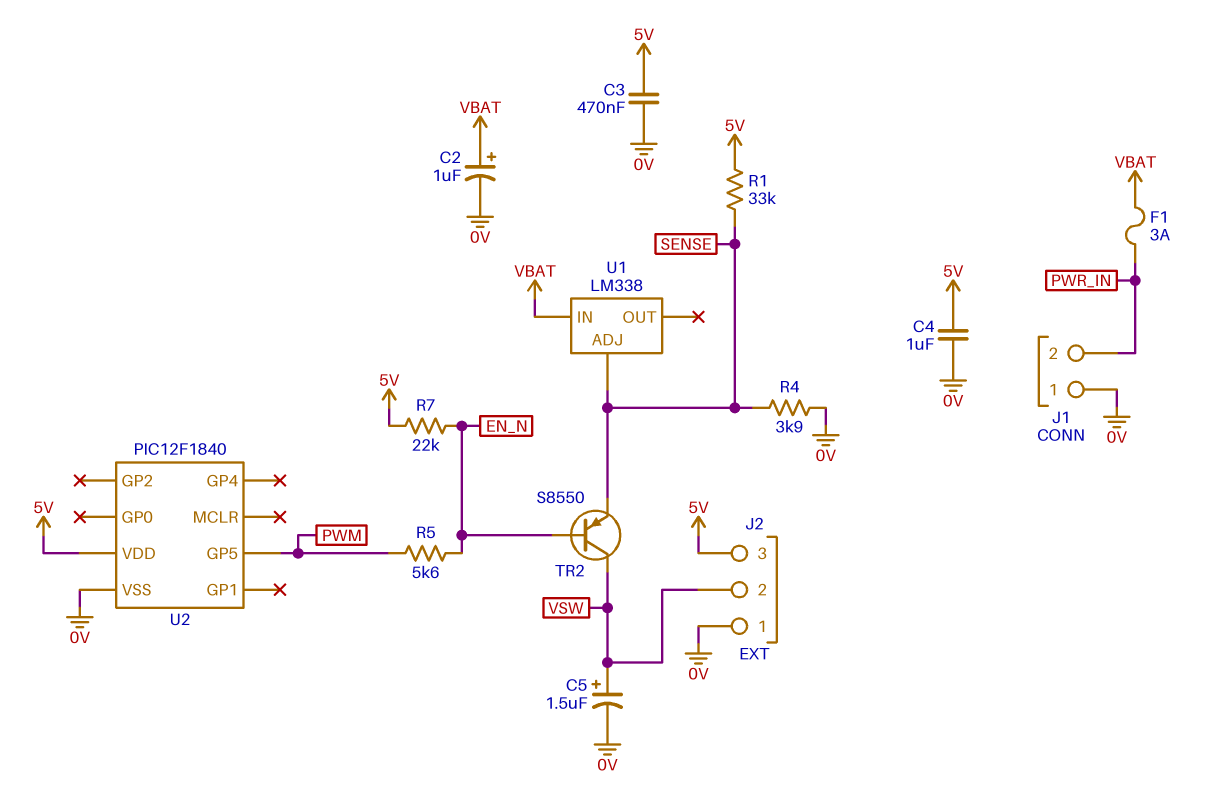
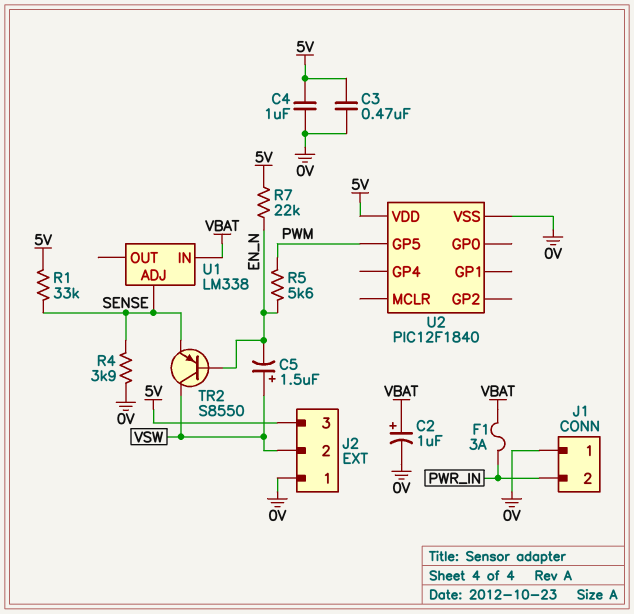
C5: 1.5uF (plus VSW, minus 0V) -> 1.5uF (plus VSW, minus EN_N)

